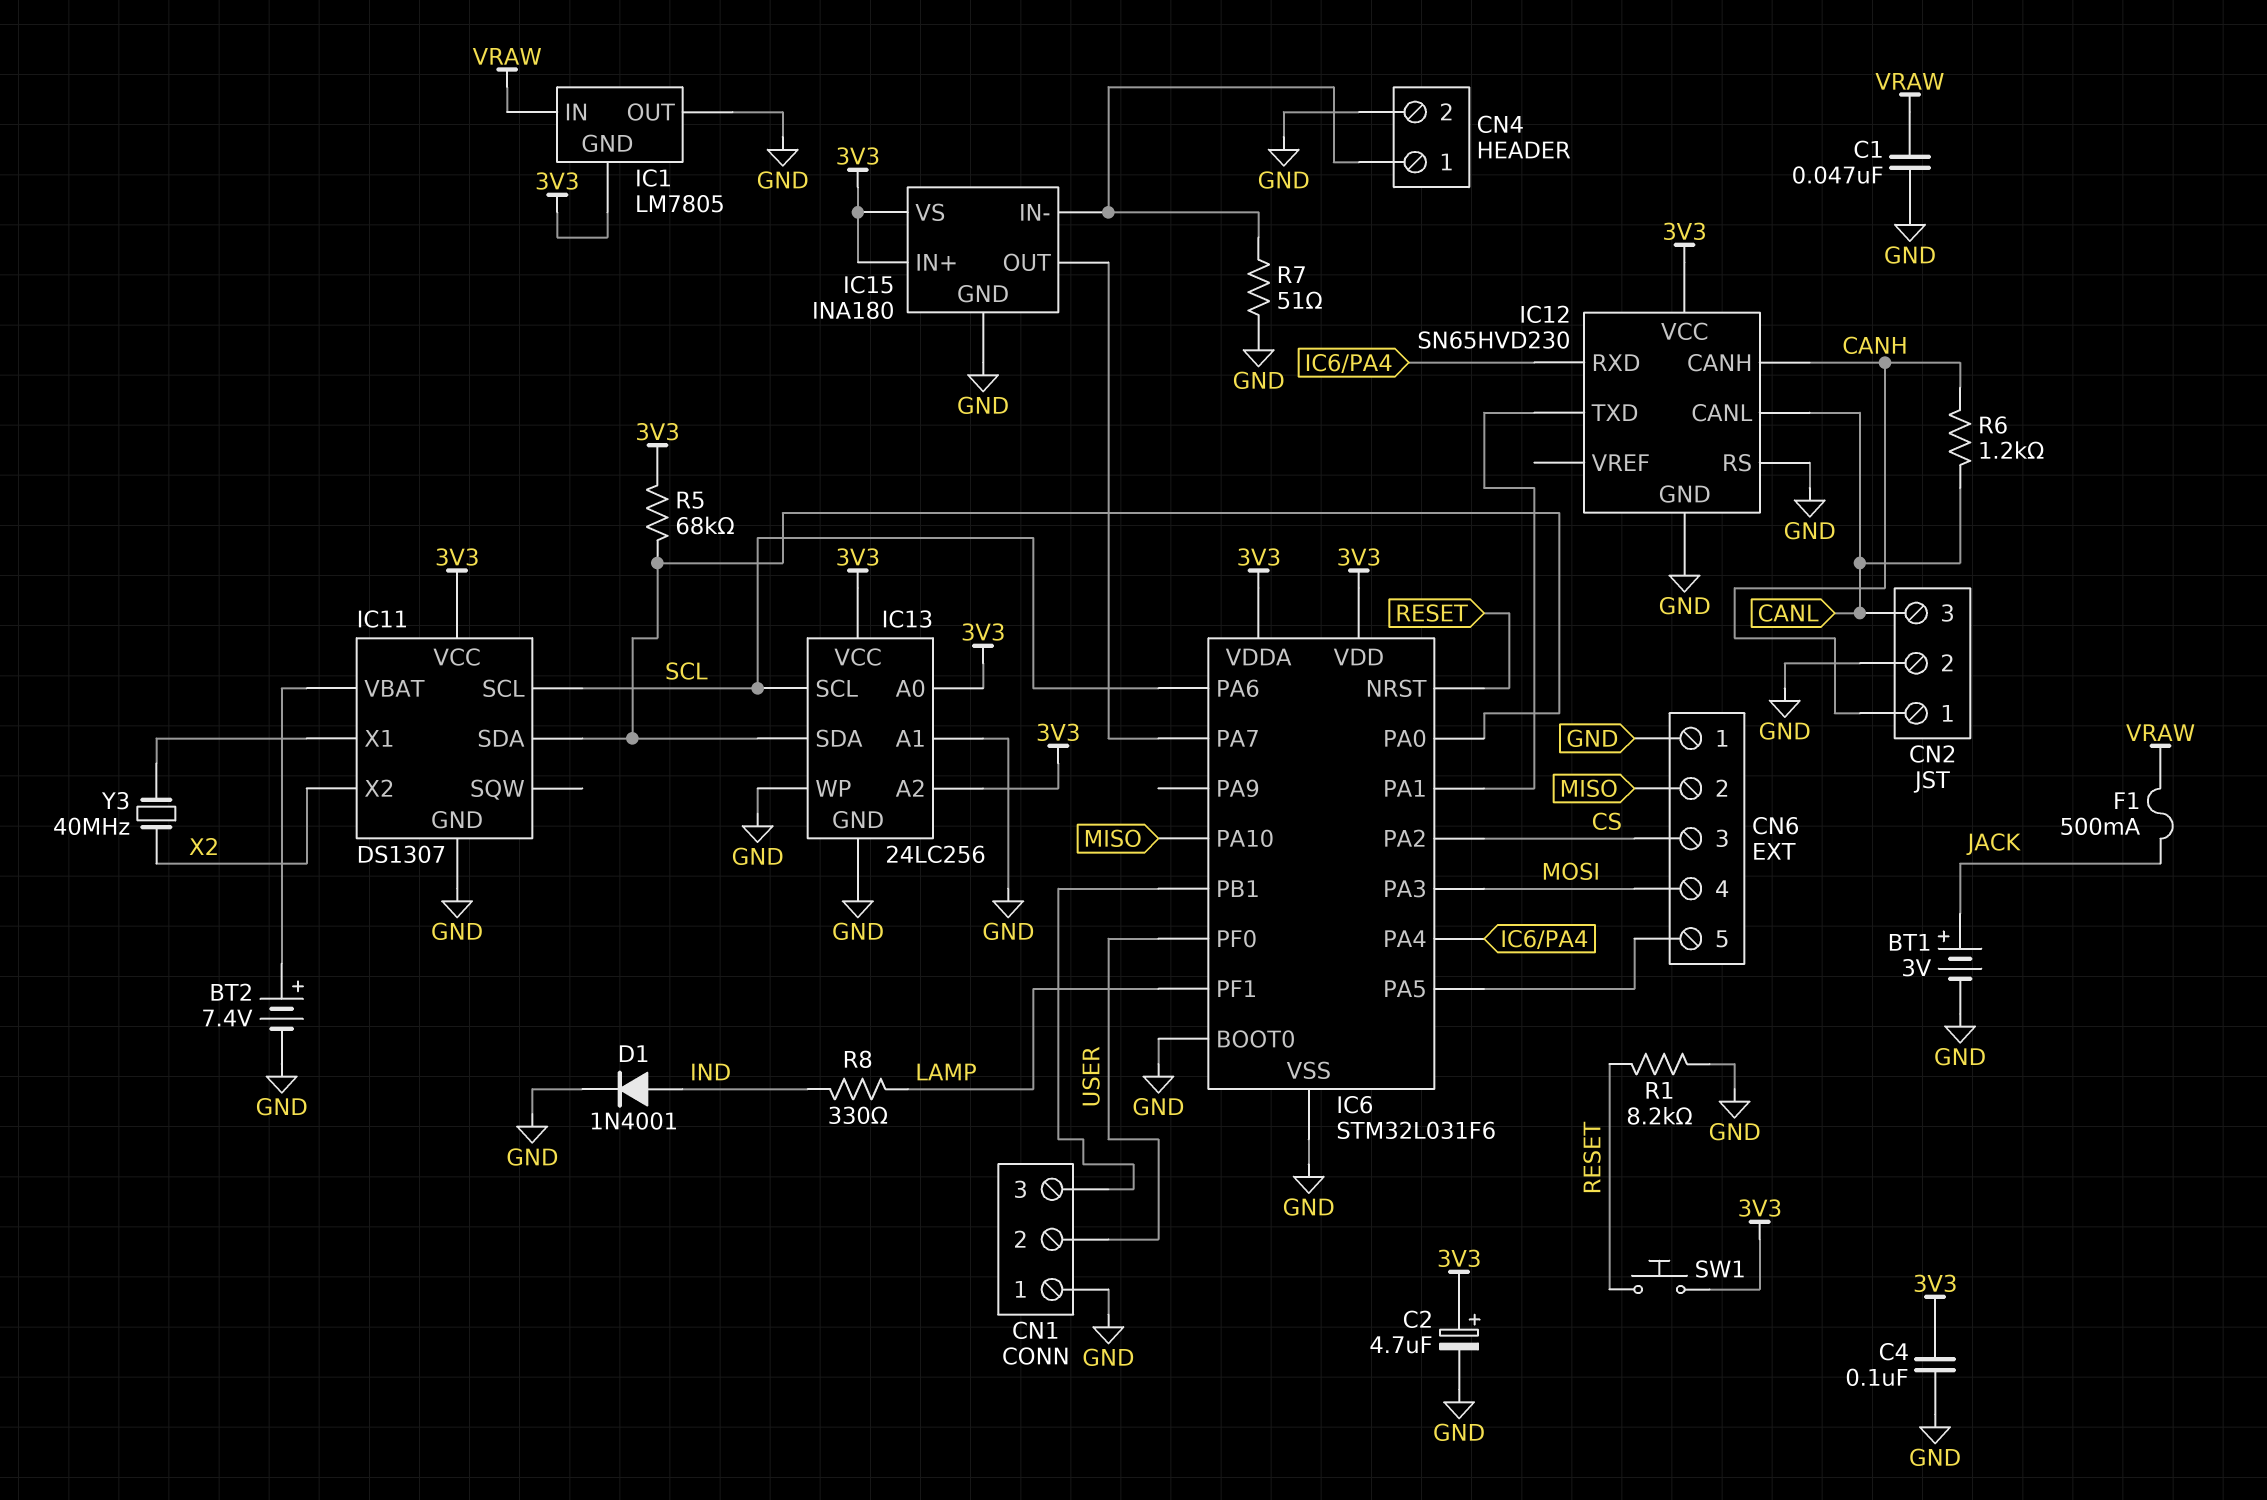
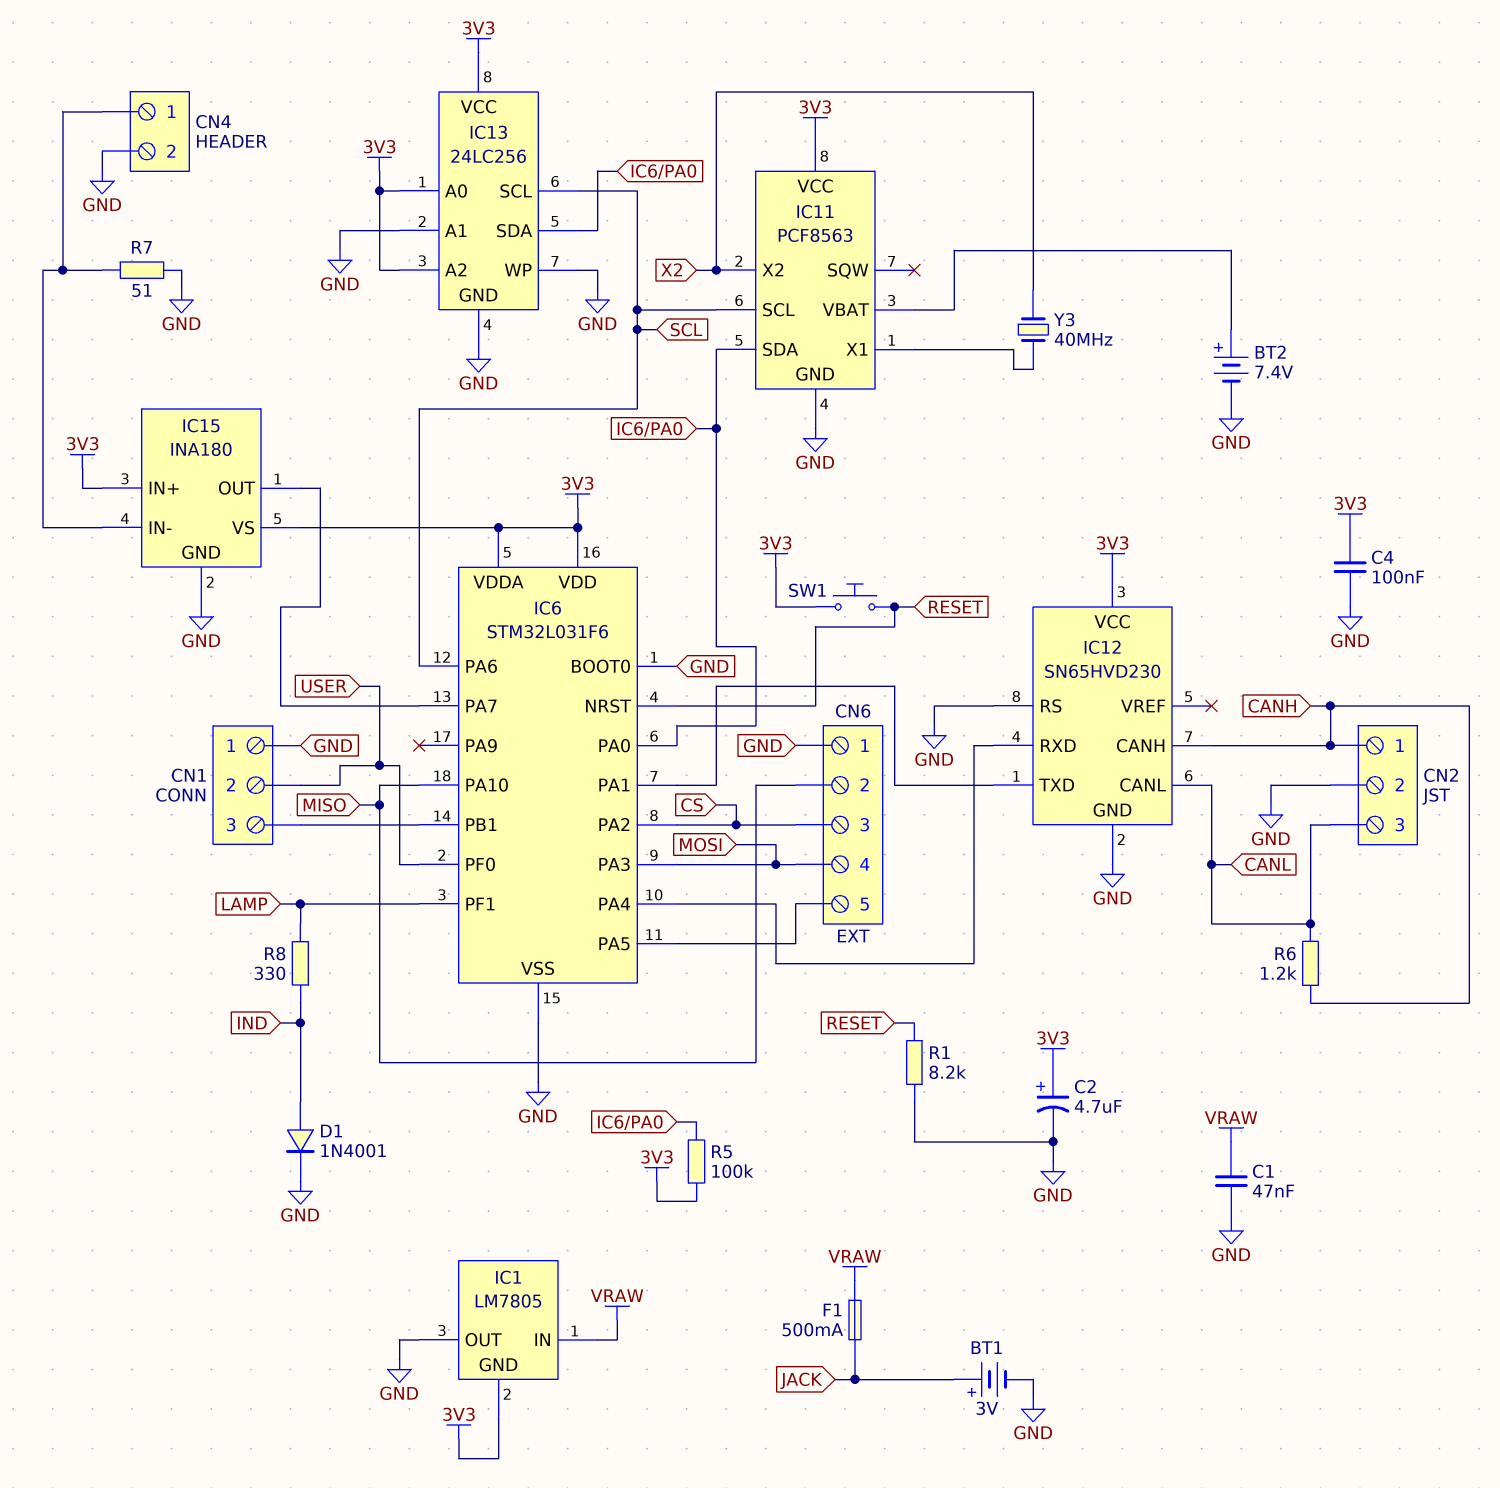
IC11: DS1307 -> PCF8563
R5: 68k (3V3, IC6/PA0) -> 100k (3V3, IC6/PA0)

